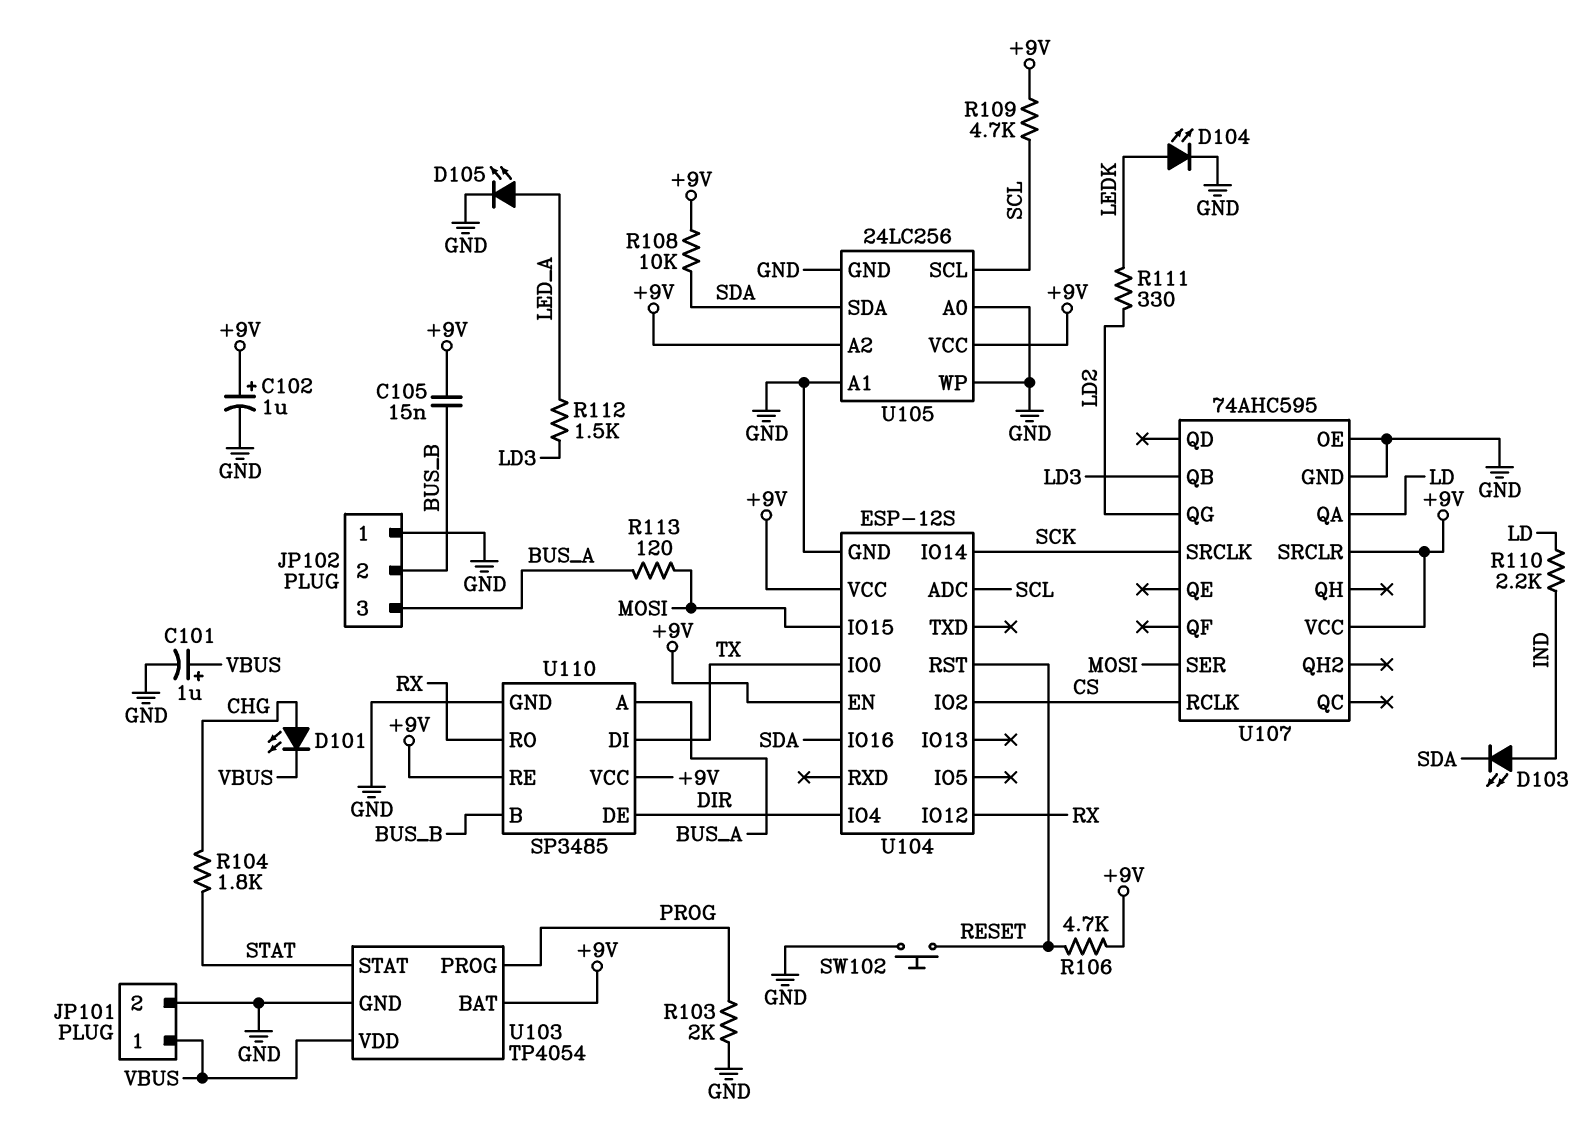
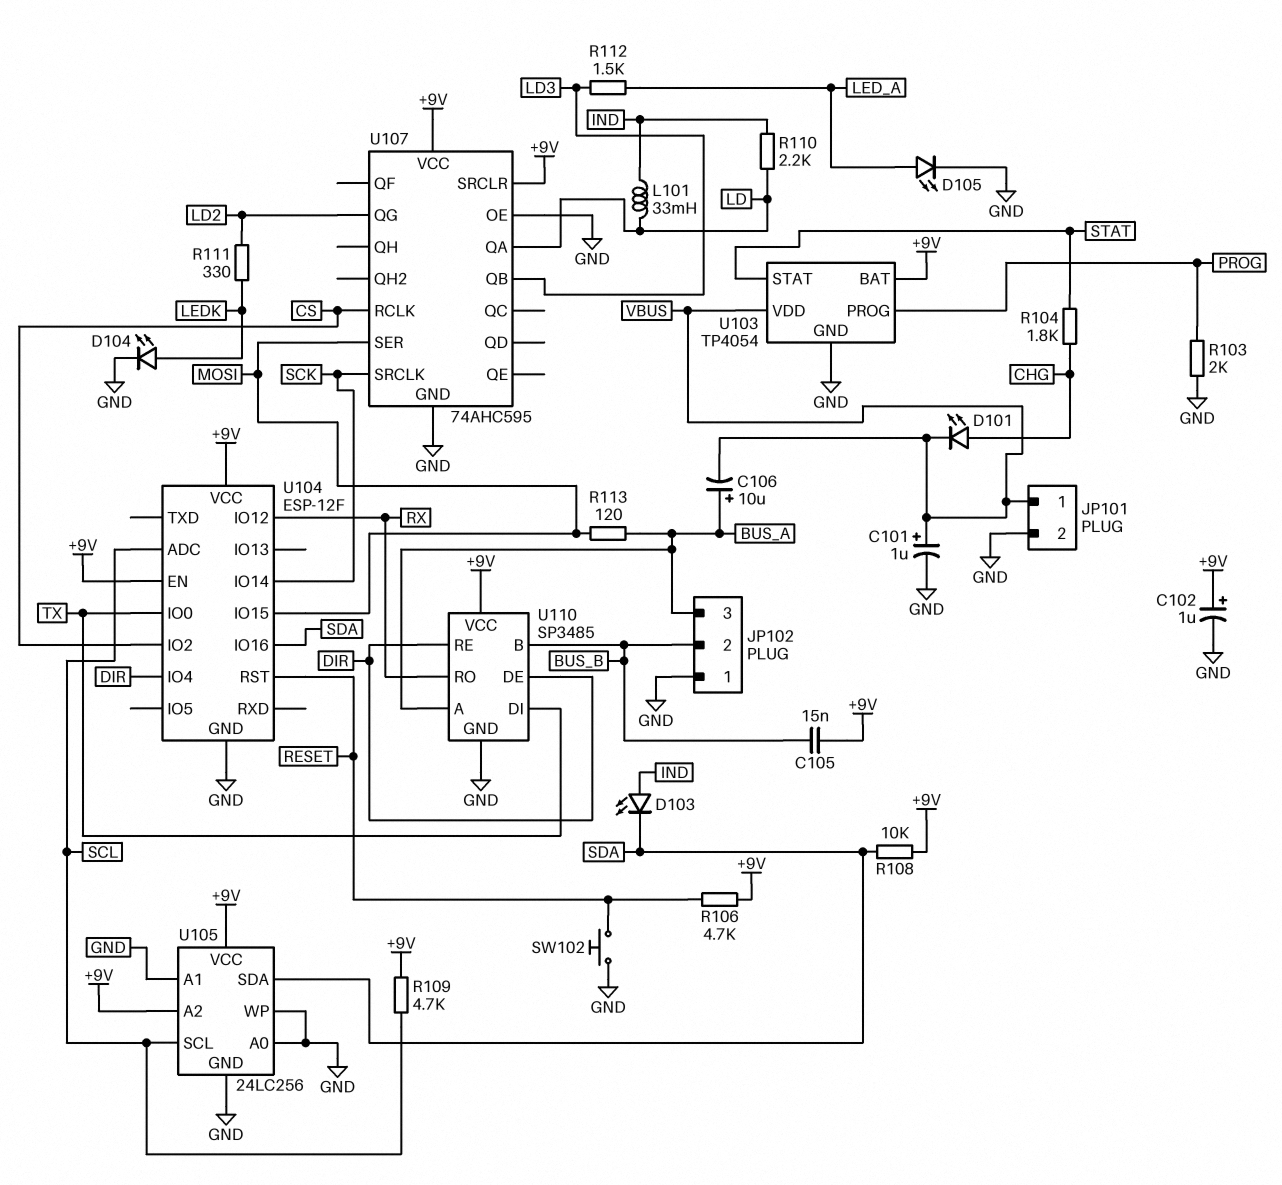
C106: none -> 10uF (plus BUS_A, minus VBUS)
L101: none -> 33mH (IND, LD)
U104: ESP-12S -> ESP-12F
U110 pin RE: +9V -> DIR

